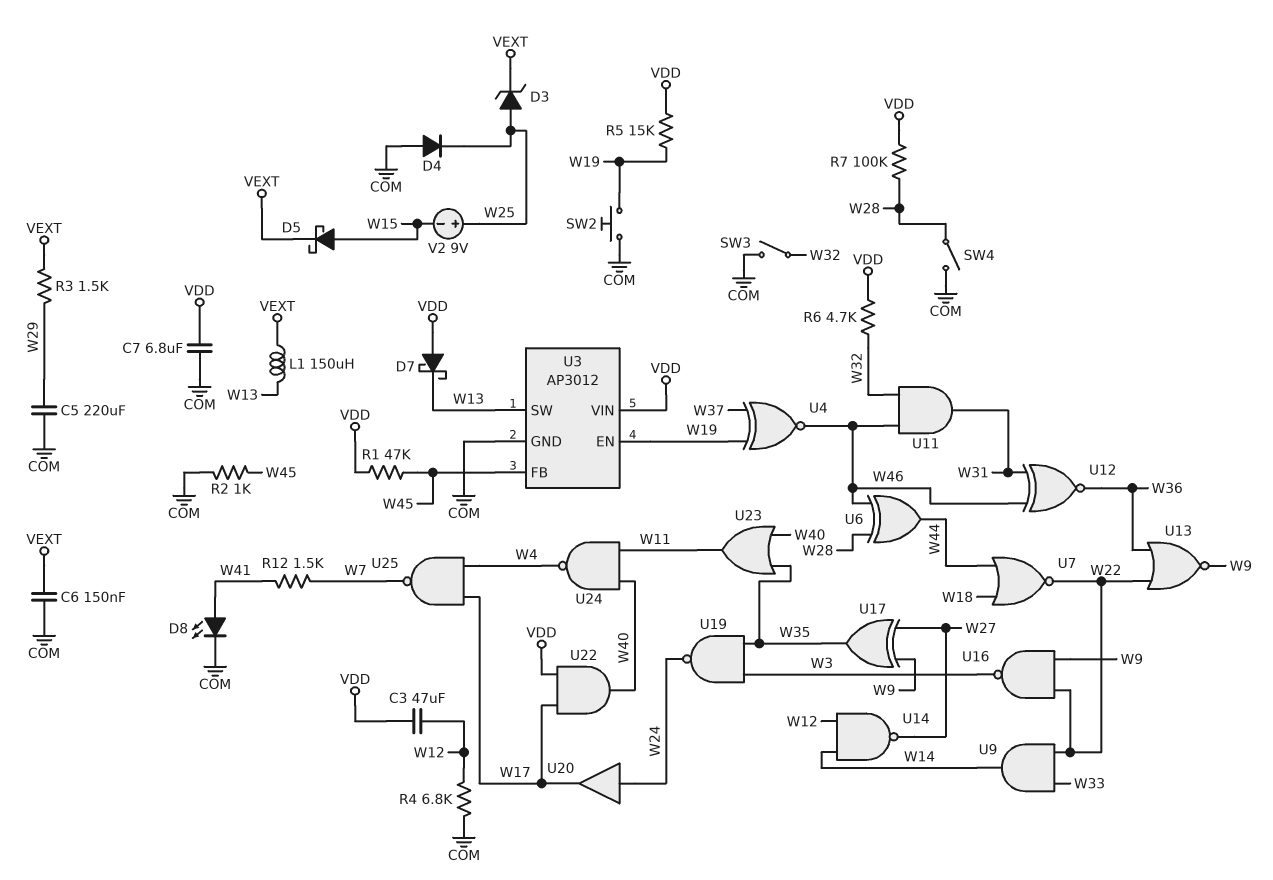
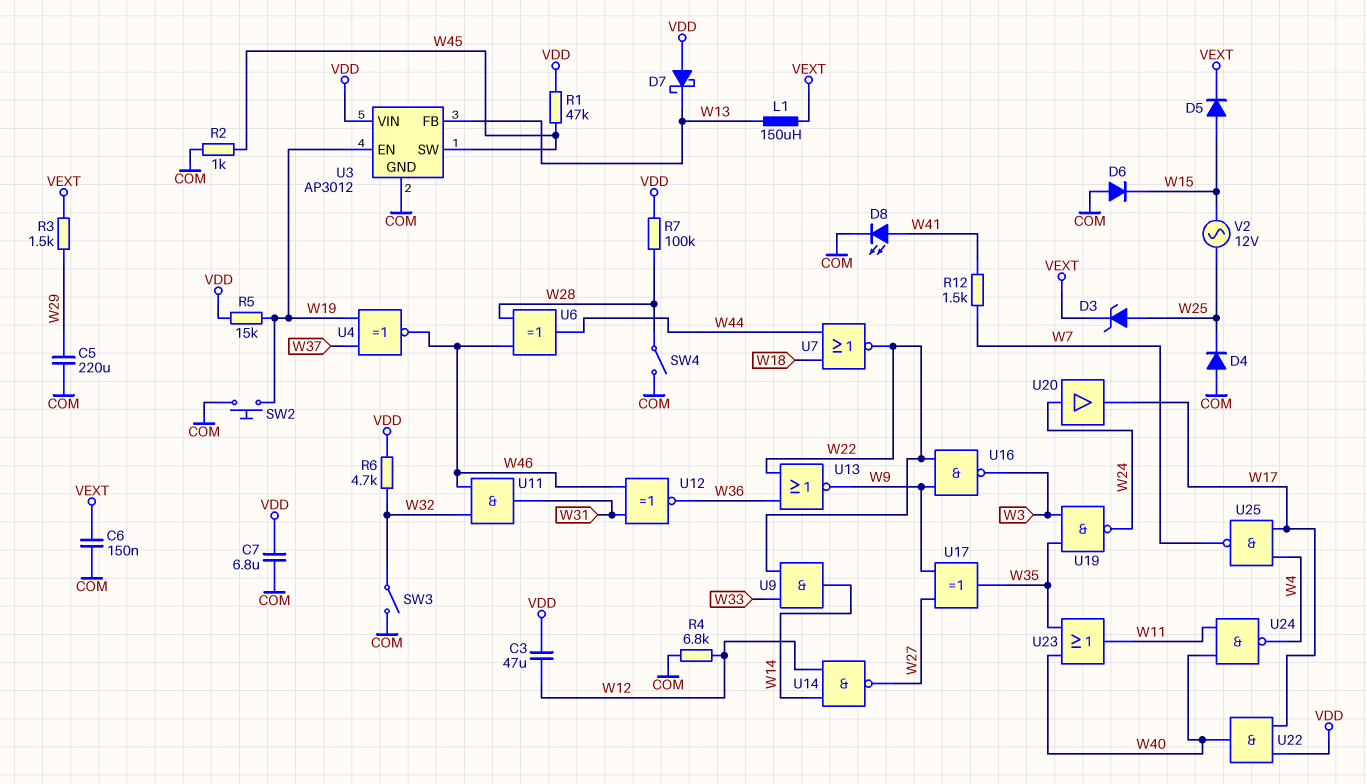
D5: schottky (A W15, K VEXT) -> diode (A W15, K VEXT)
D6: none -> diode (A COM, K W15)
U3 pin FB: W45 -> W13
U3 pin SW: W13 -> W45
V2: 9V (plus W25, minus W15) -> AC 12V (W15, W25)

